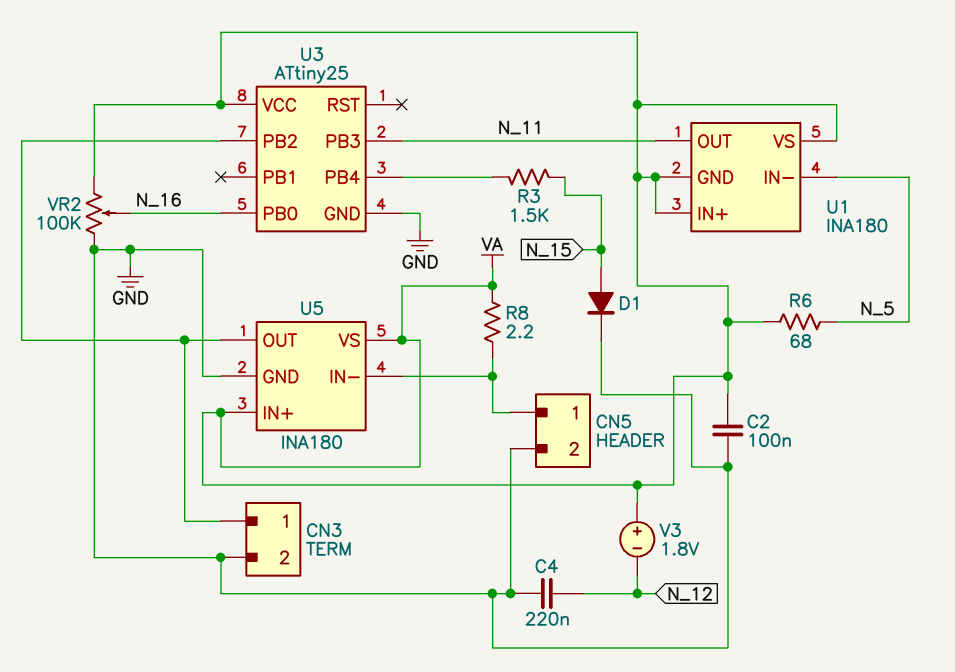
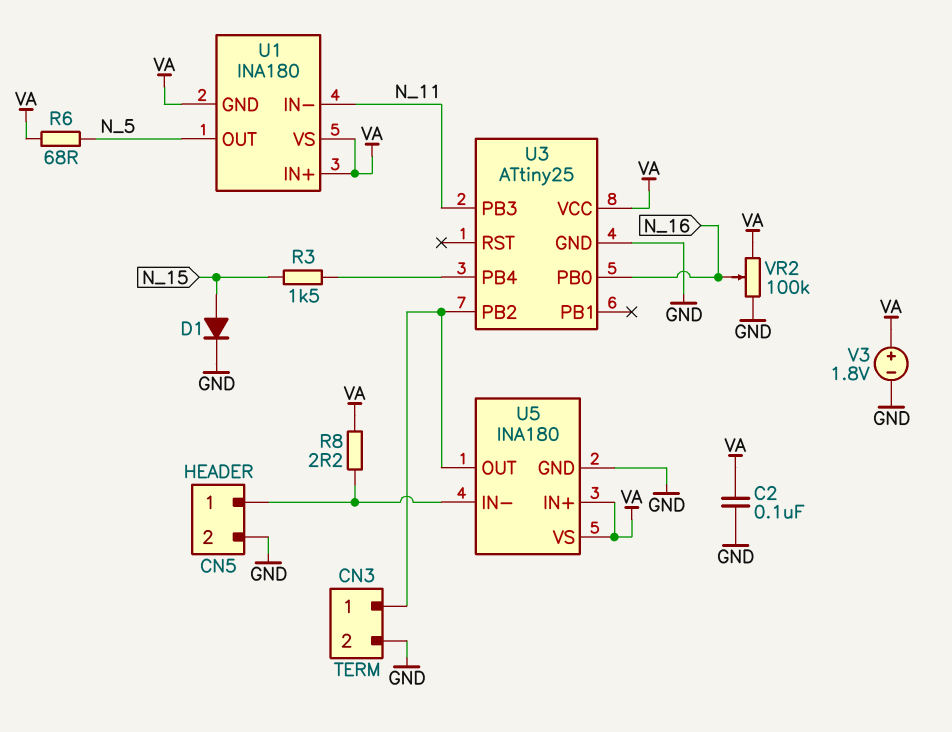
C4: 220nF (GND, N_12) -> none
U1 pin IN-: N_5 -> N_11
U1 pin OUT: N_11 -> N_5
V3: 1.8V (plus VA, minus N_12) -> 1.8V (plus VA, minus GND)

